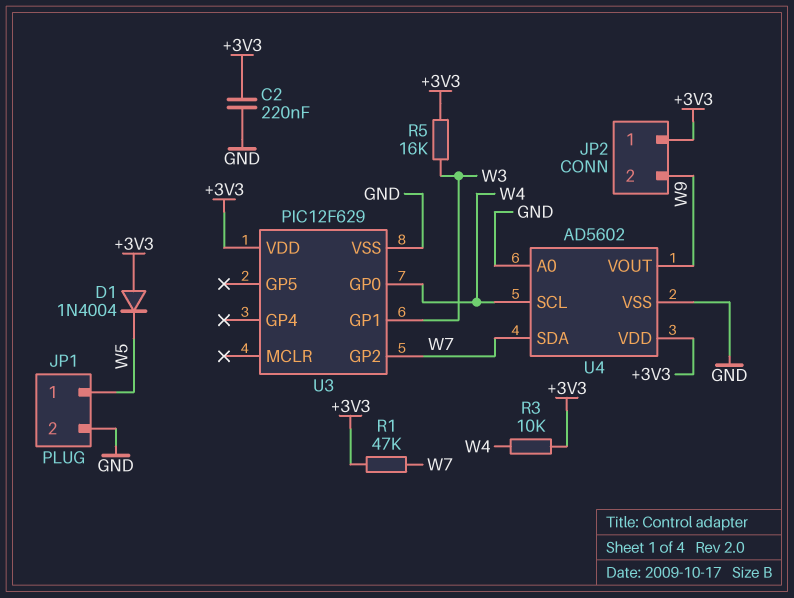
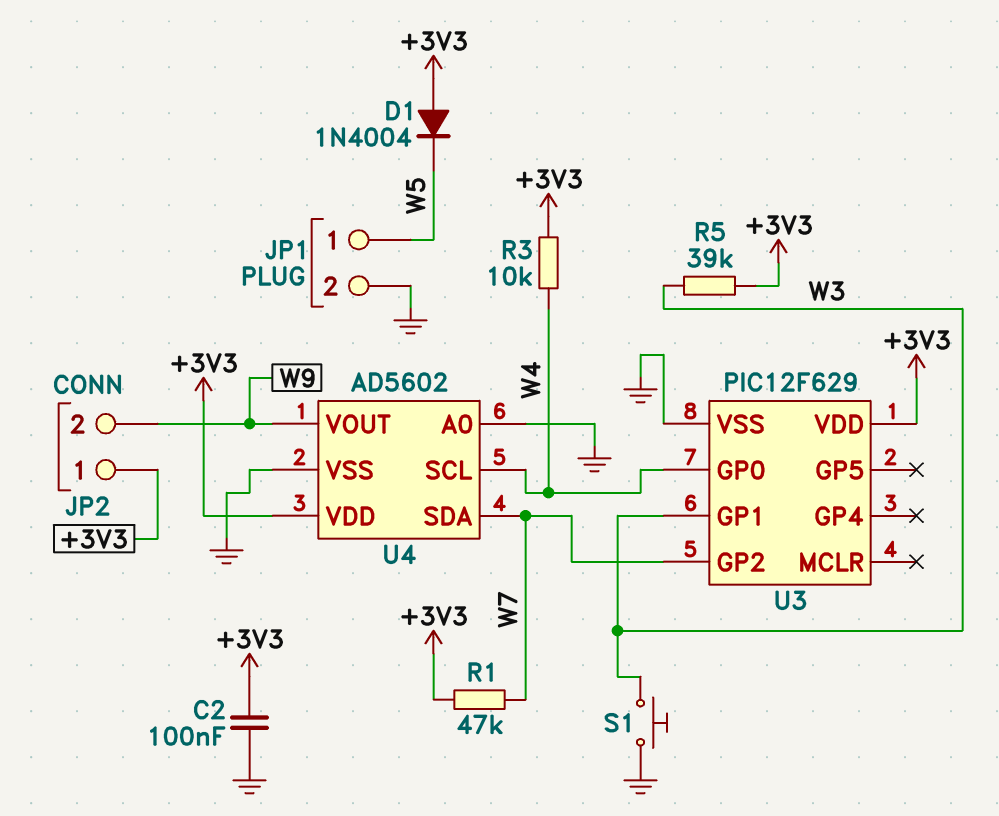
C2: 220nF (+3V3, GND) -> 100nF (+3V3, GND)
R5: 16k (+3V3, W3) -> 39k (+3V3, W3)
S1: none -> button (GND, W3)

